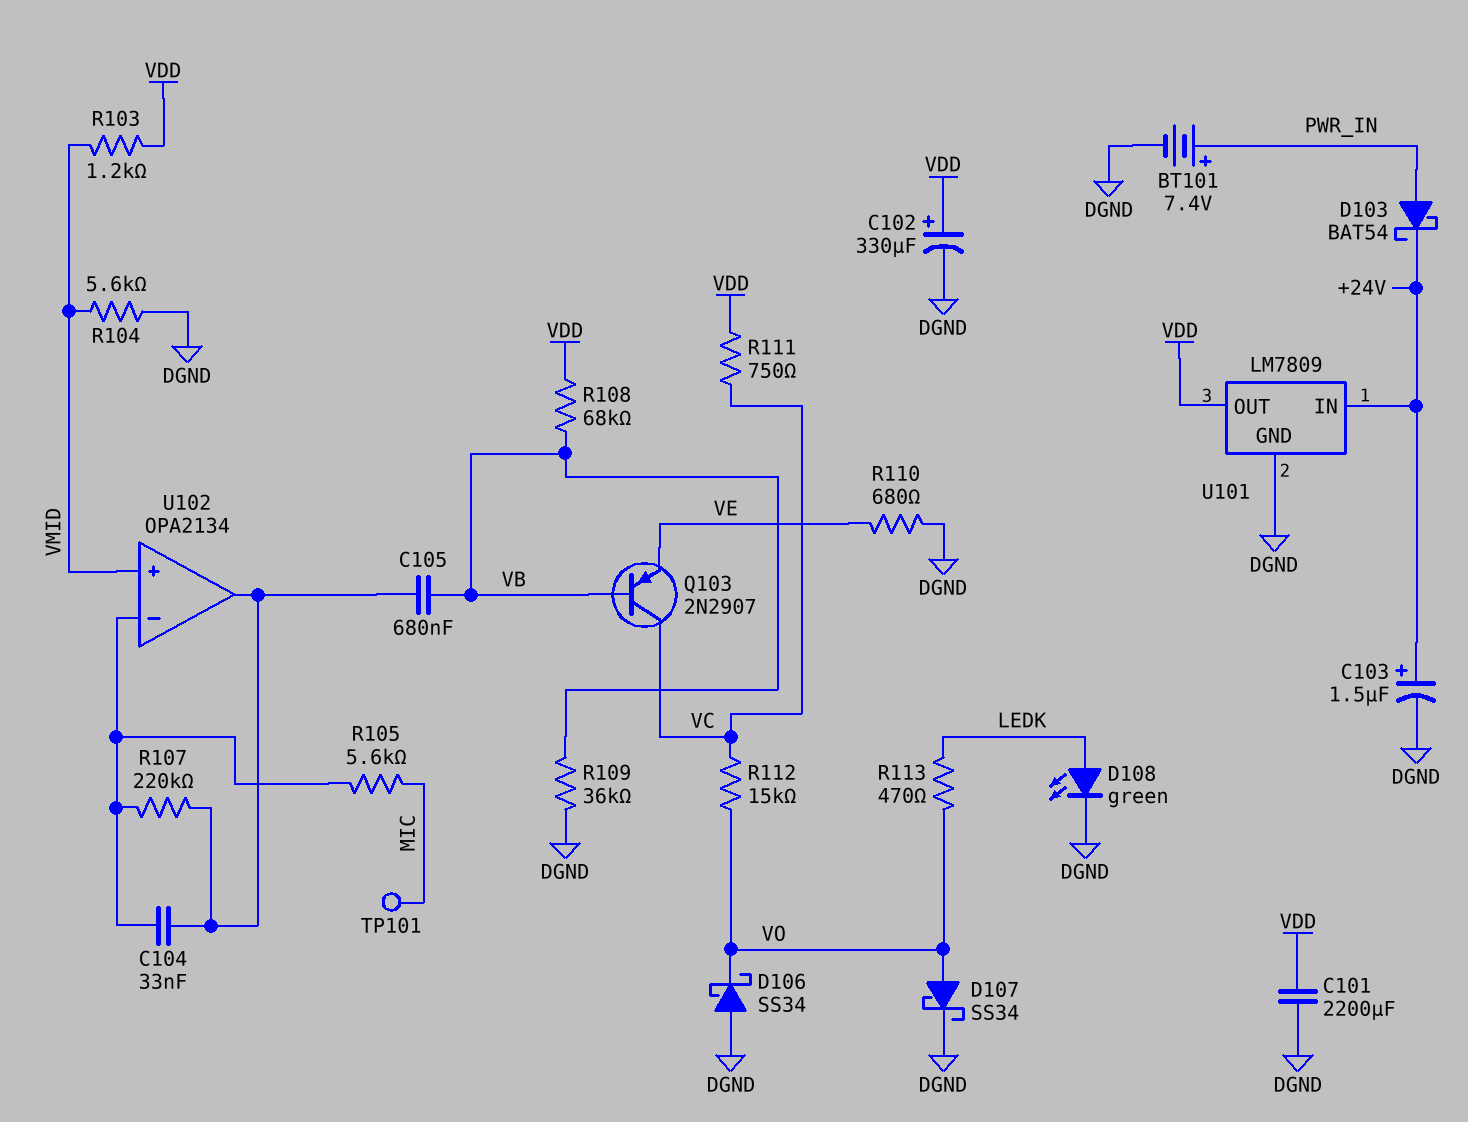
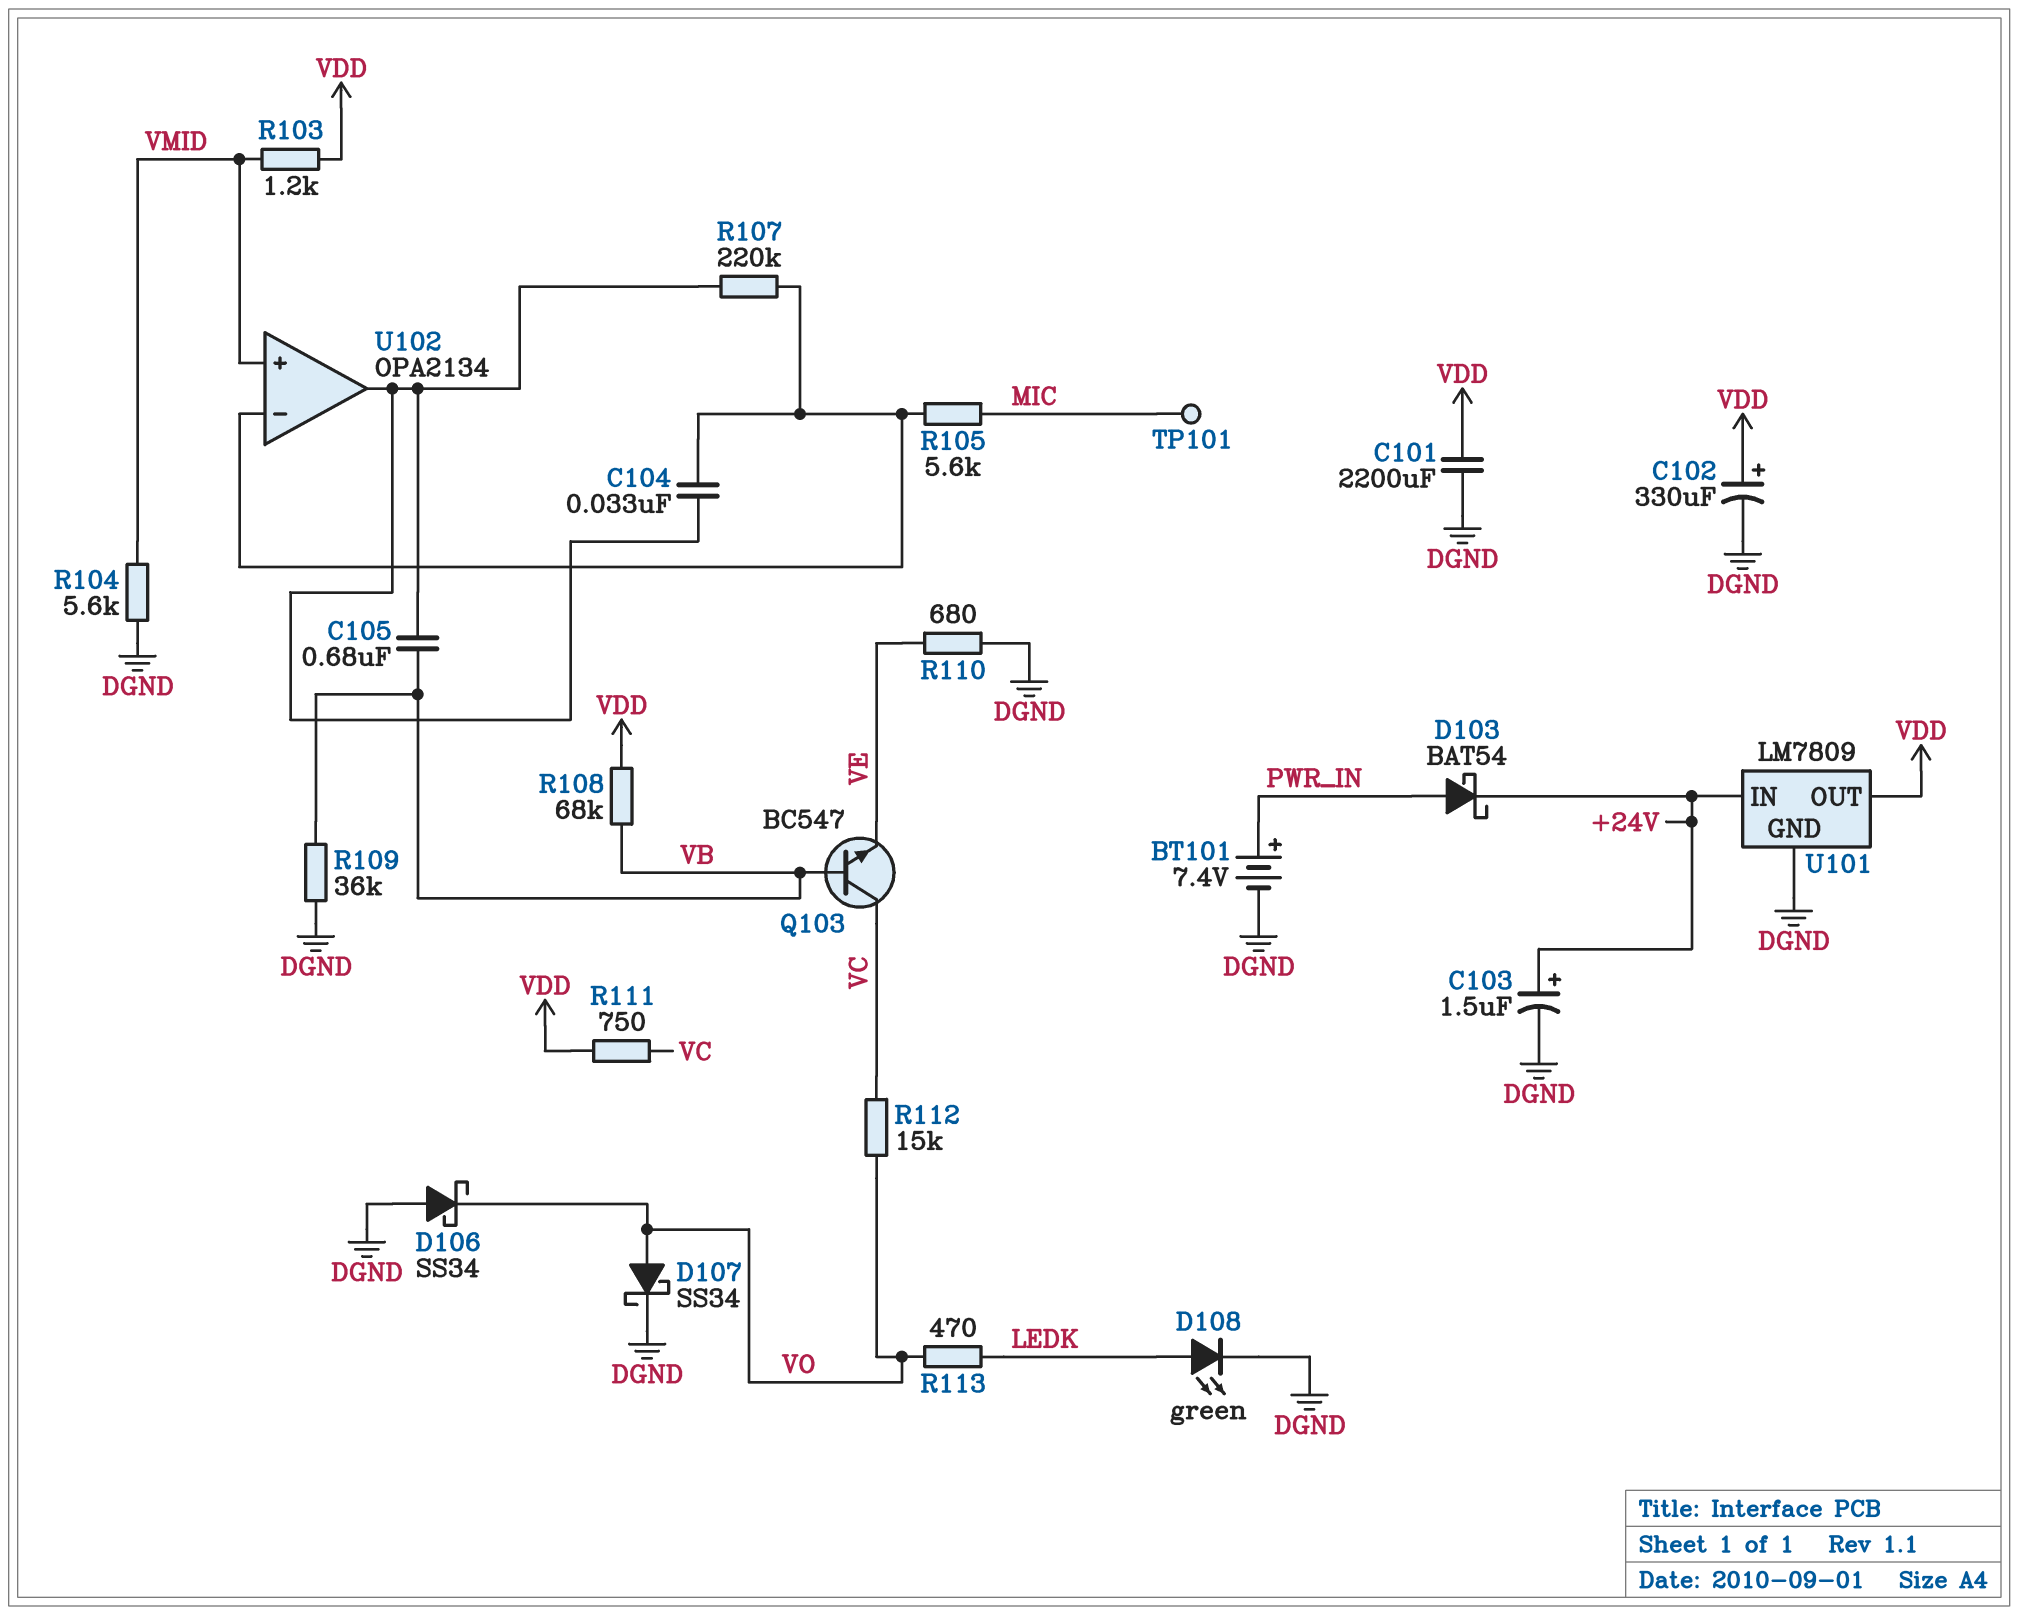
Q103: PNP 2N2907 (B VB, C VC, E VE) -> NPN BC547 (B VB, C VC, E VE)

